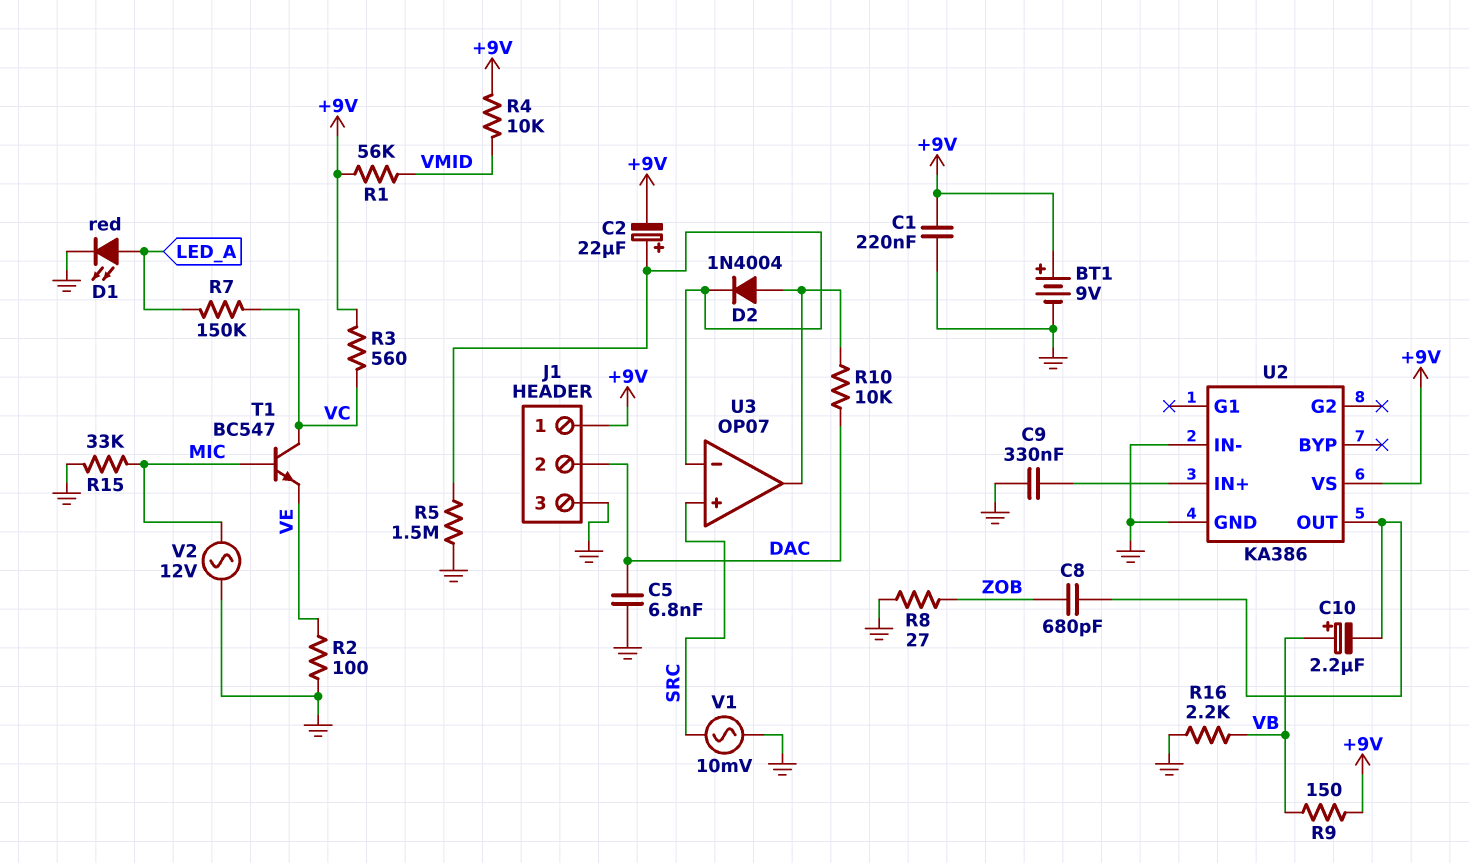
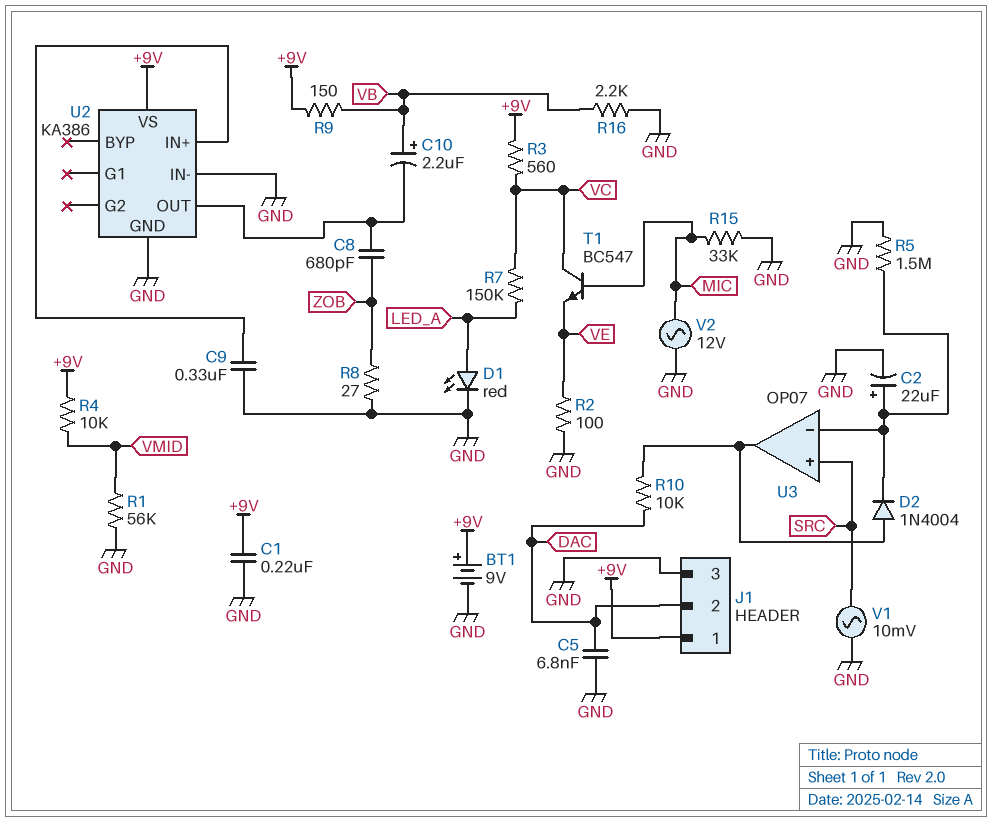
C2: 22uF (plus U3/in-, minus +9V) -> 22uF (plus U3/in-, minus GND)
R1: 56k (+9V, VMID) -> 56k (GND, VMID)

